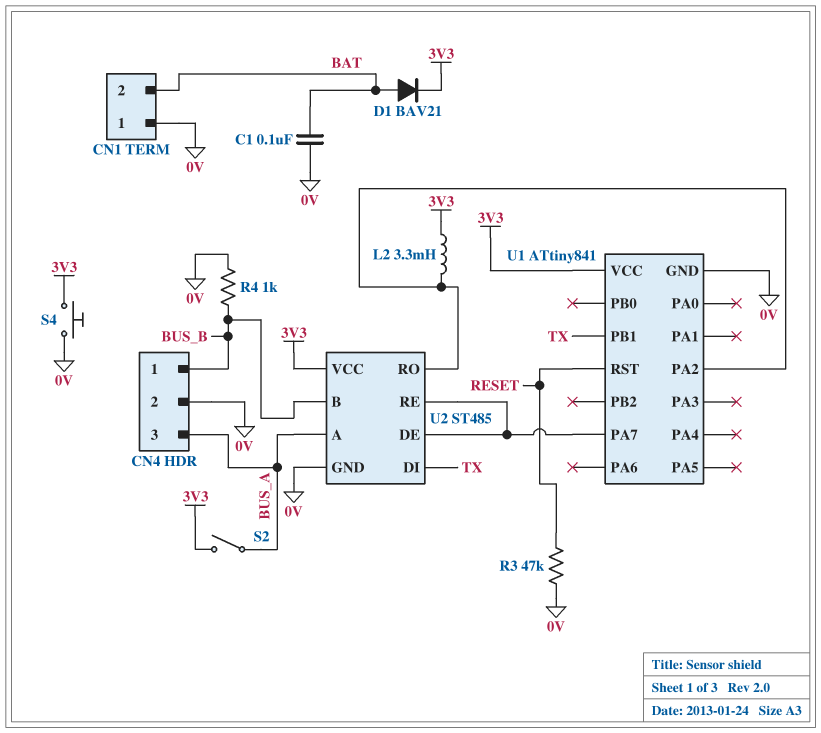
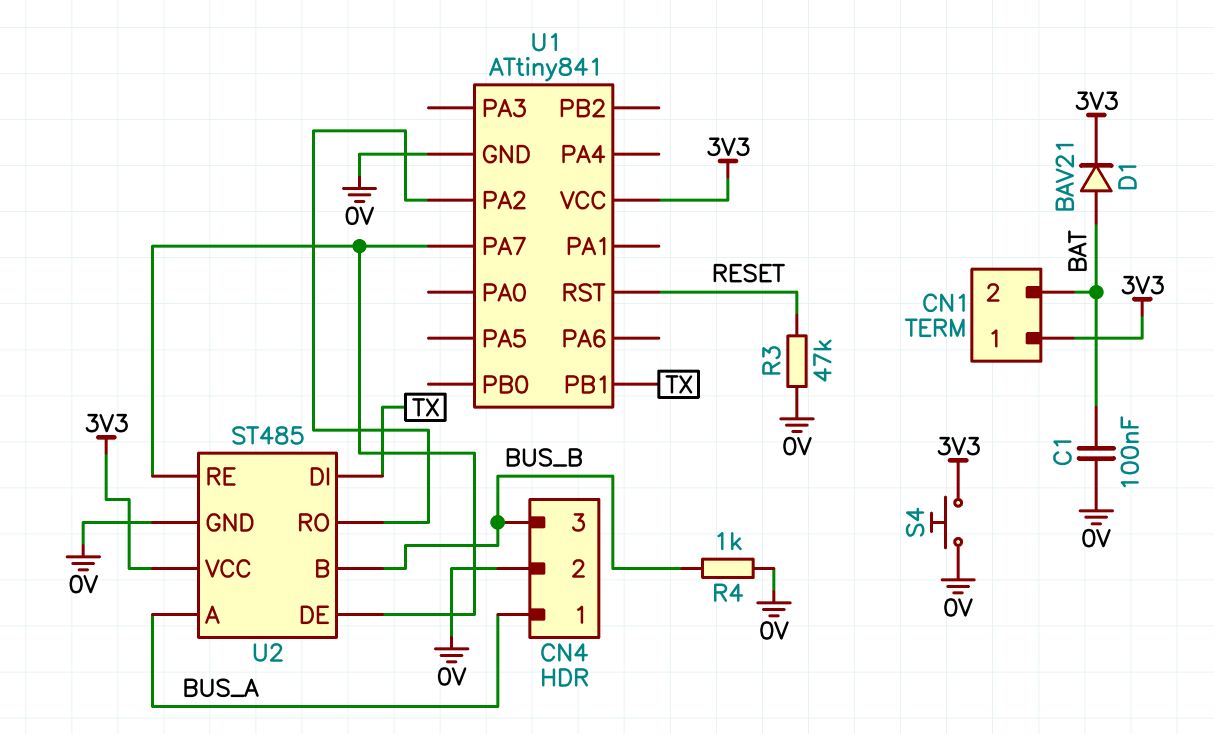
CN1 pin 1: 0V -> 3V3
CN4 pin 1: BUS_B -> BUS_A
CN4 pin 3: BUS_A -> BUS_B
L2: 3.3mH (3V3, U1/PA2) -> none
S2: switch (3V3, BUS_A) -> none

